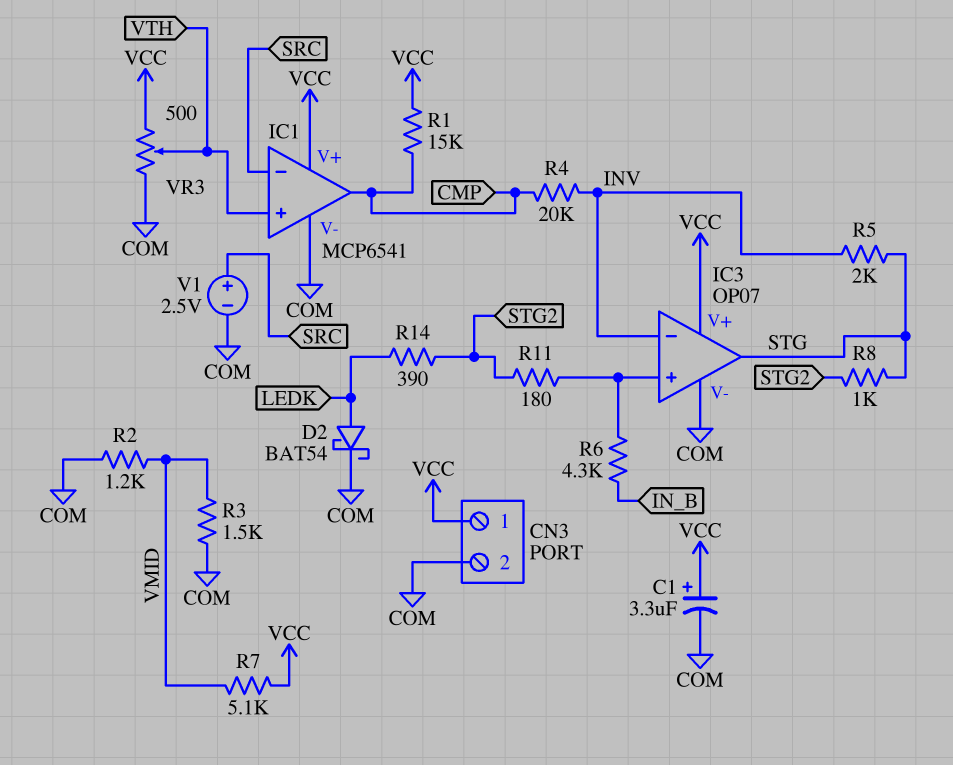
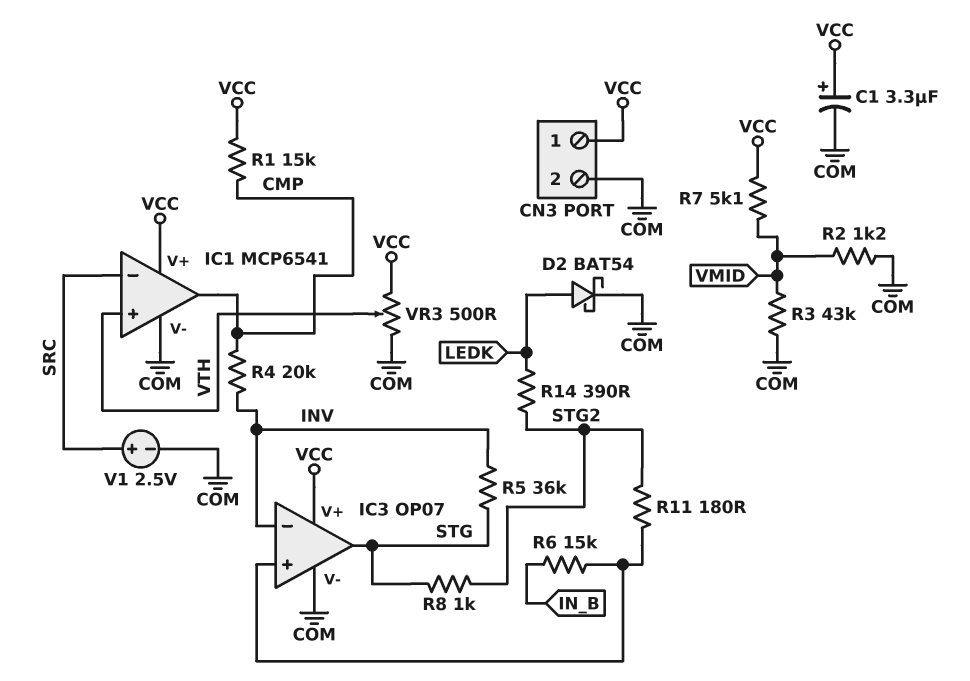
R3: 1.5k (COM, VMID) -> 43k (COM, VMID)
R5: 2k (INV, STG) -> 36k (INV, STG)
R6: 4.3k (IC3/in+, IN_B) -> 15k (IC3/in+, IN_B)

